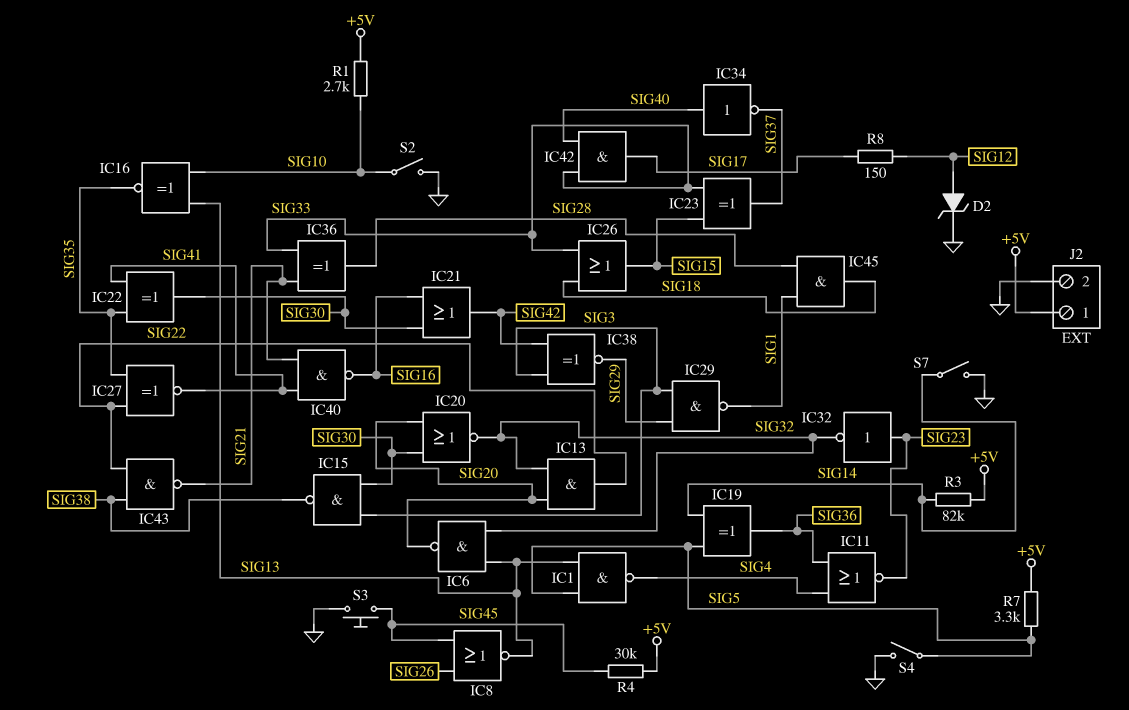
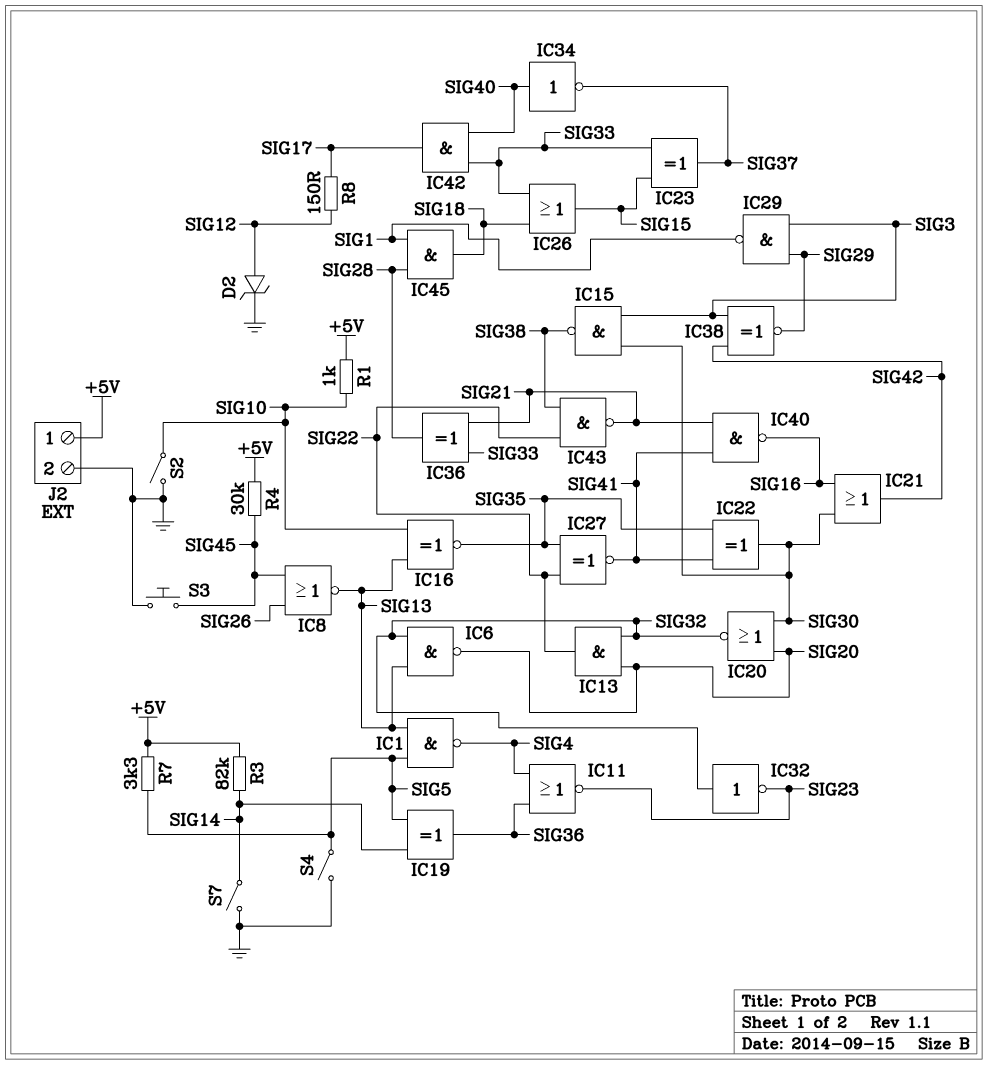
IC32: NOT (in SIG23, out SIG32) -> NOT (in SIG32, out SIG23)
R1: 2.7k (+5V, SIG10) -> 1k (+5V, SIG10)

